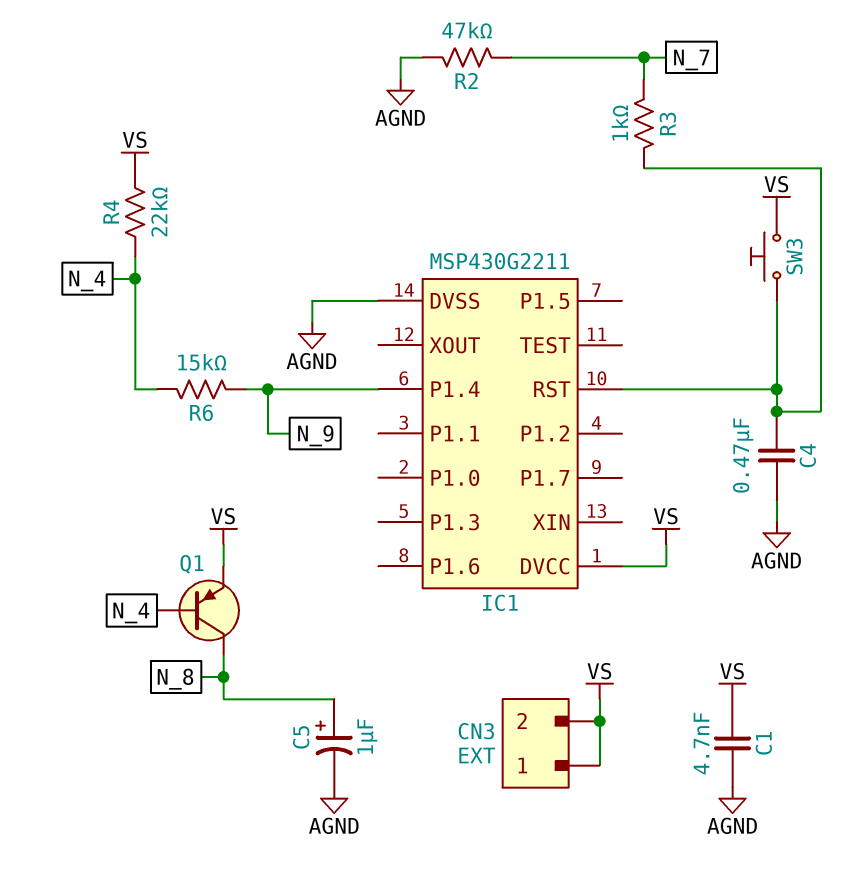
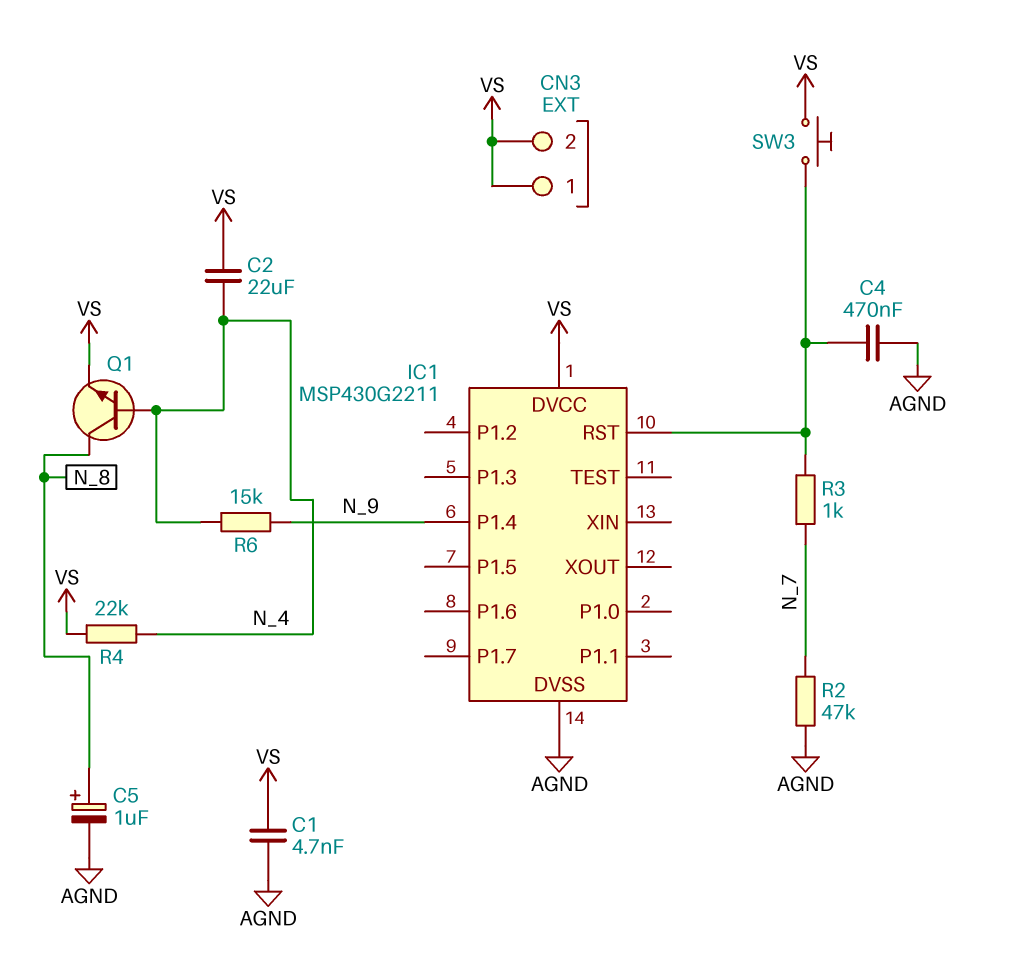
C2: none -> 22uF (N_4, VS)
Q1: PNP (B N_4, C N_8, E VS) -> NPN (B N_4, C N_8, E VS)

